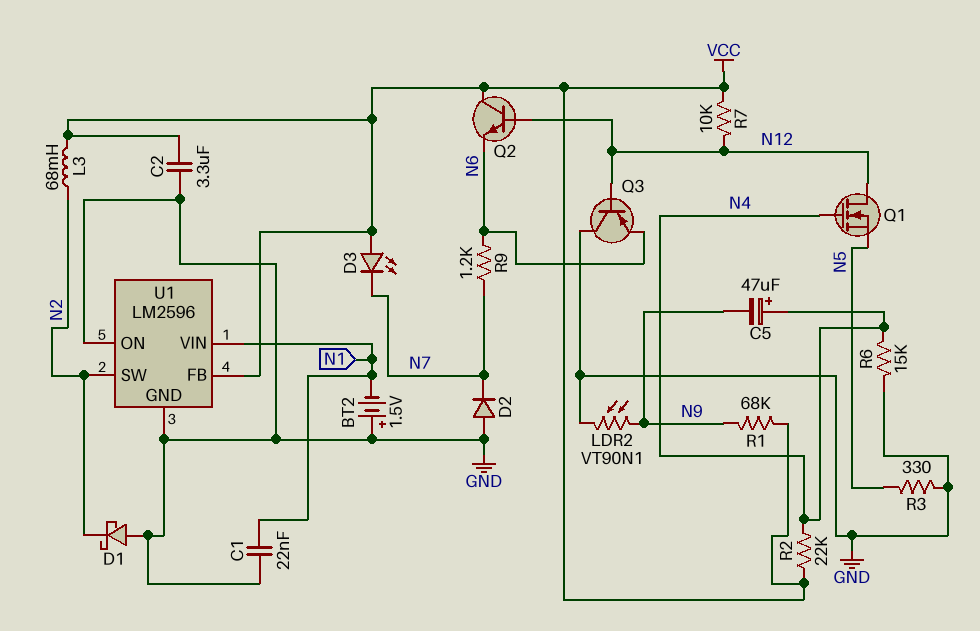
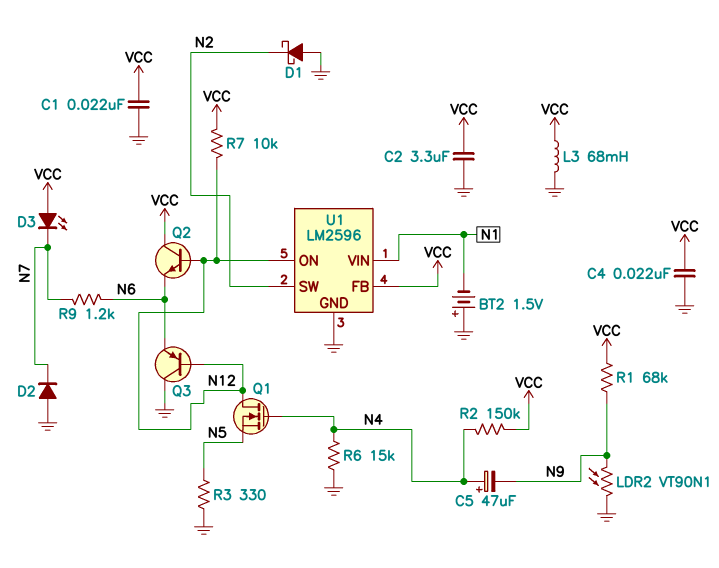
C1: 22nF (GND, N1) -> 22nF (GND, VCC)
C4: none -> 22nF (GND, VCC)
L3: 68mH (N2, VCC) -> 68mH (GND, VCC)
R2: 22k (N4, VCC) -> 150k (N4, VCC)
U1 pin ON: GND -> N12

